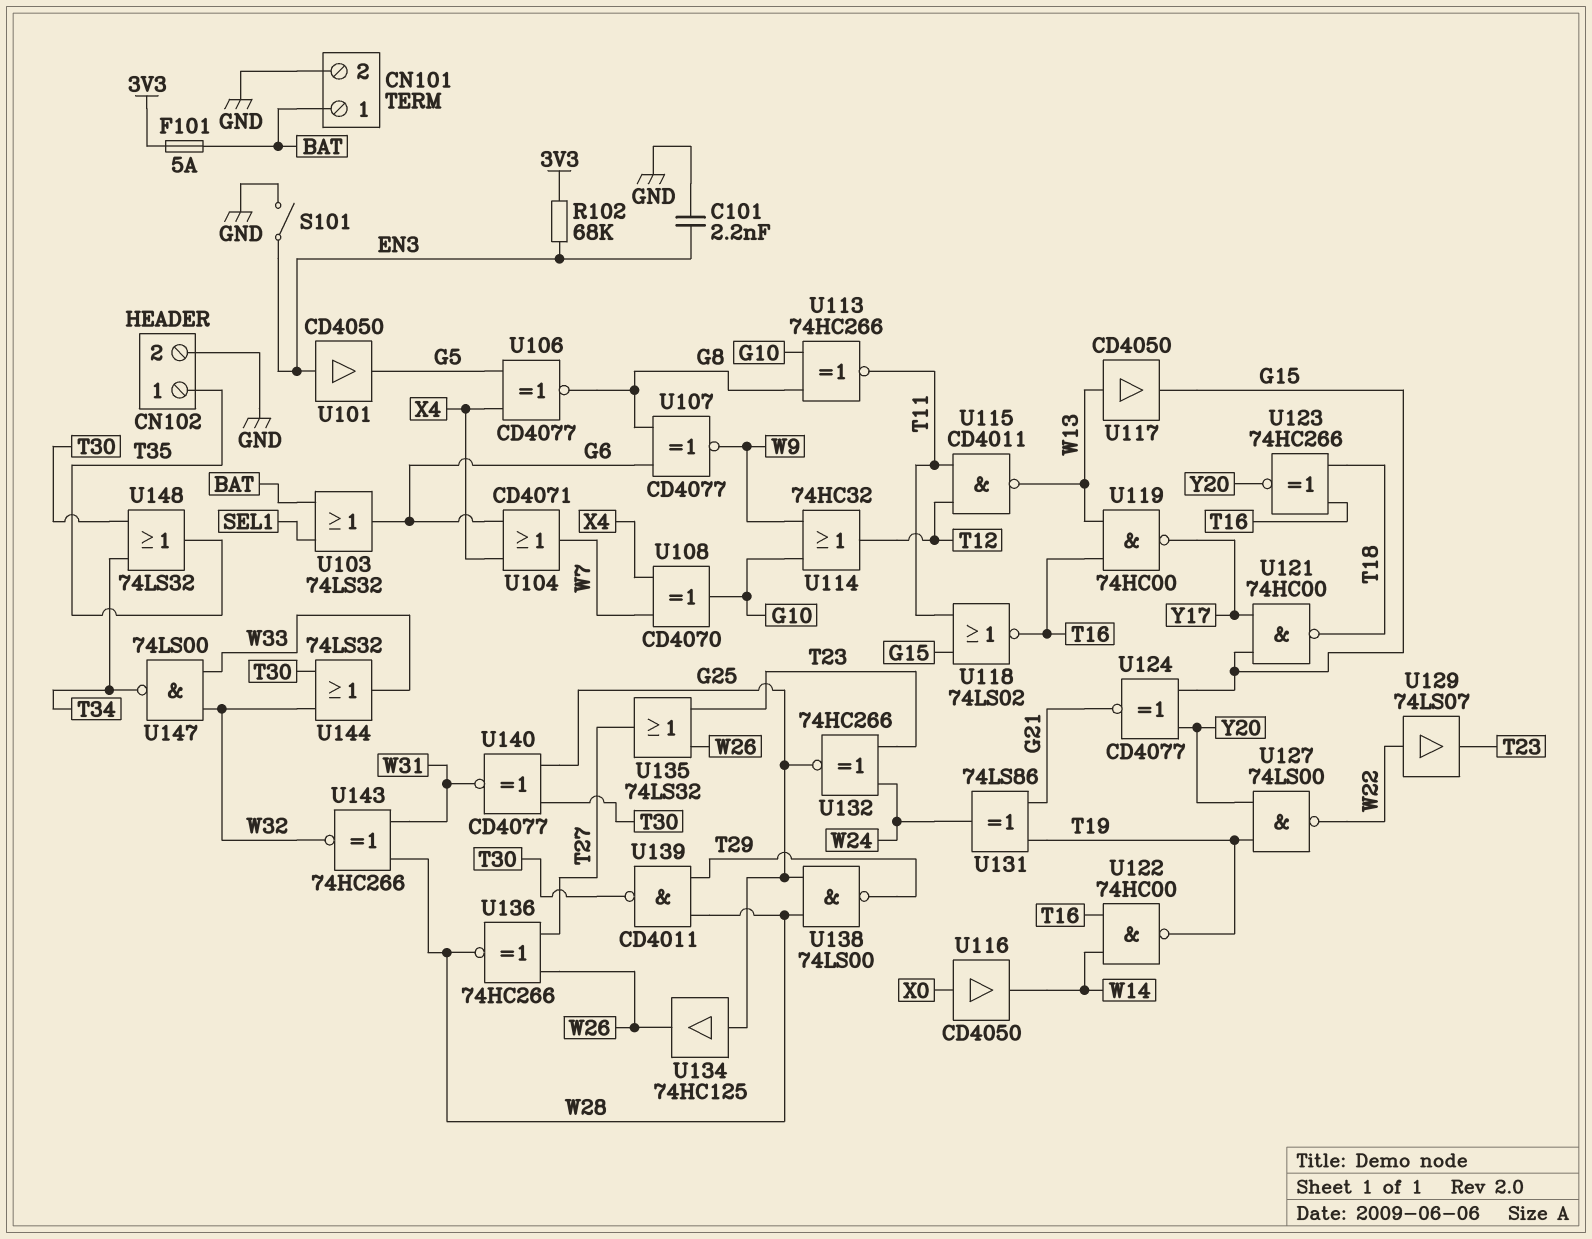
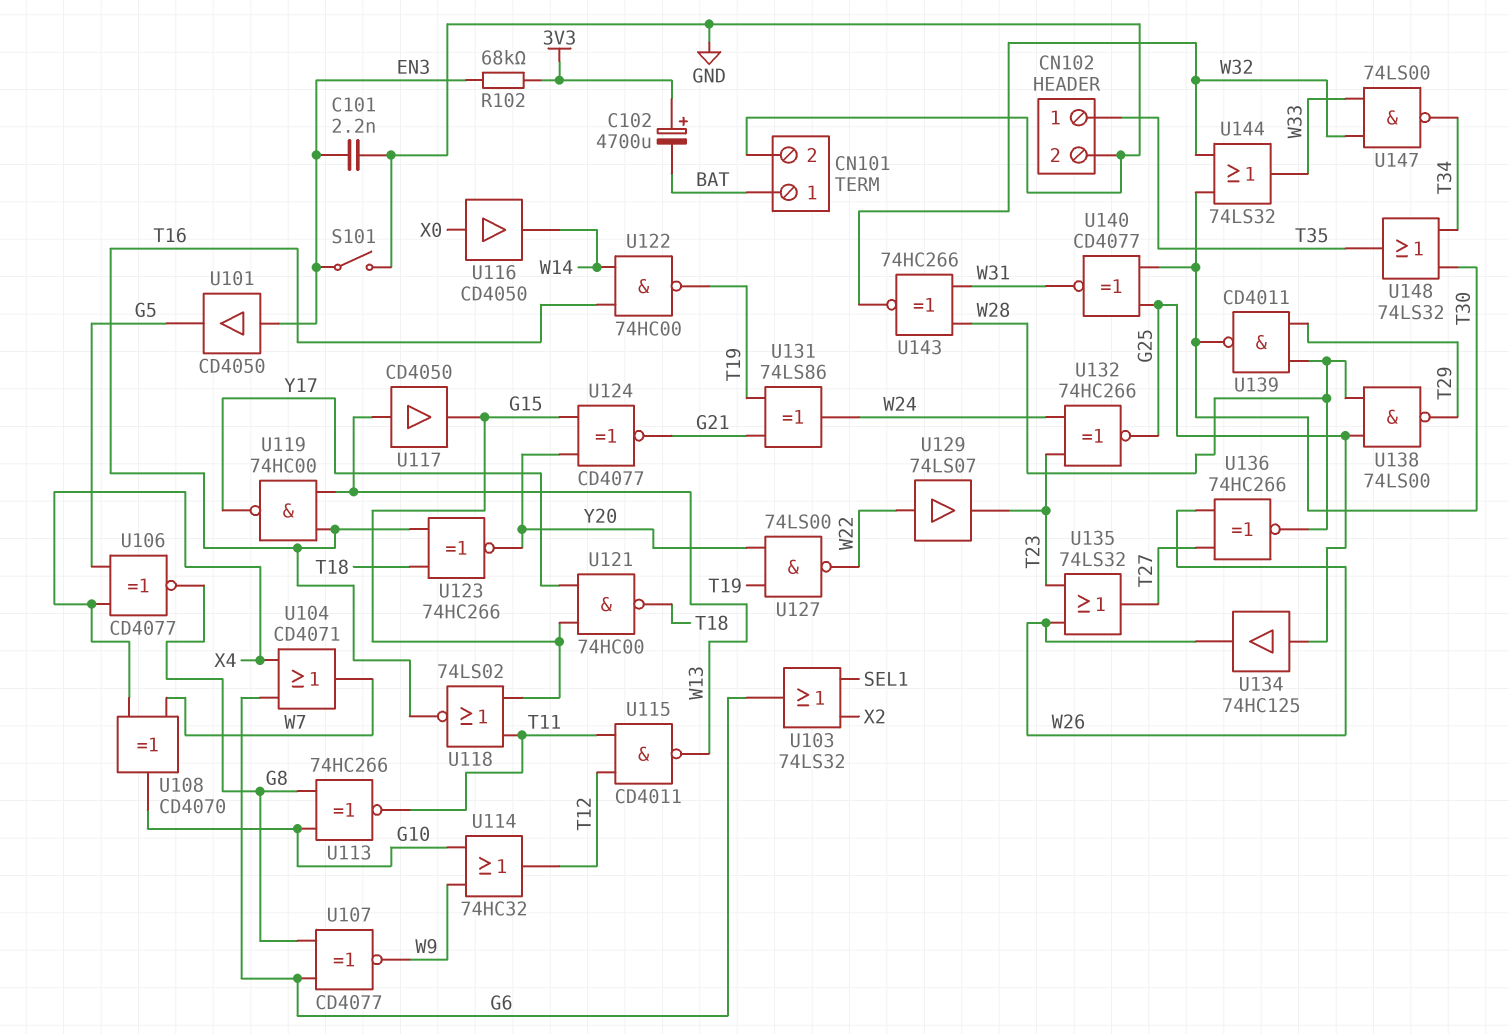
C102: none -> 4700uF (plus 3V3, minus BAT)
F101: 5A (3V3, BAT) -> none
U103: OR 74LS32 (in BAT, in SEL1, out G6) -> OR 74LS32 (in SEL1, in X2, out G6)

